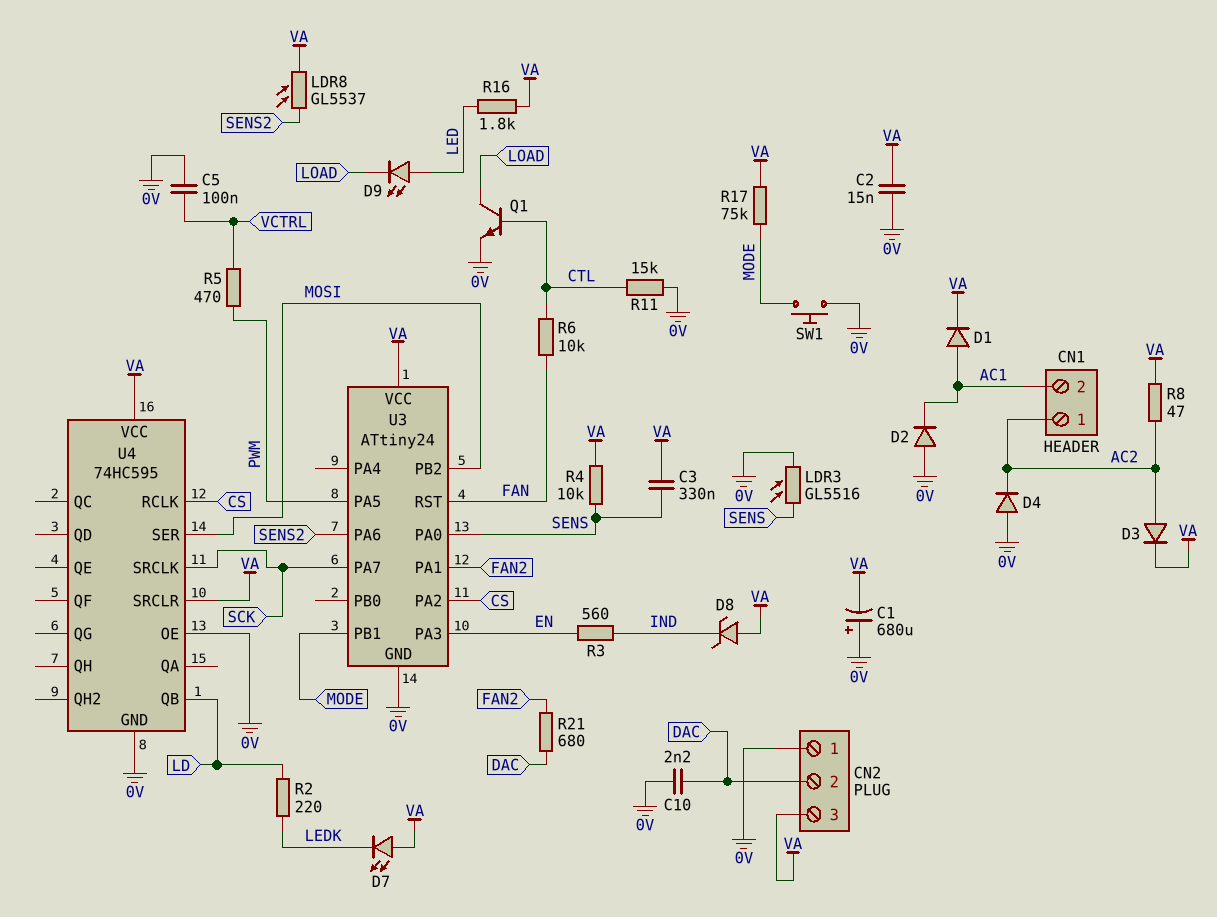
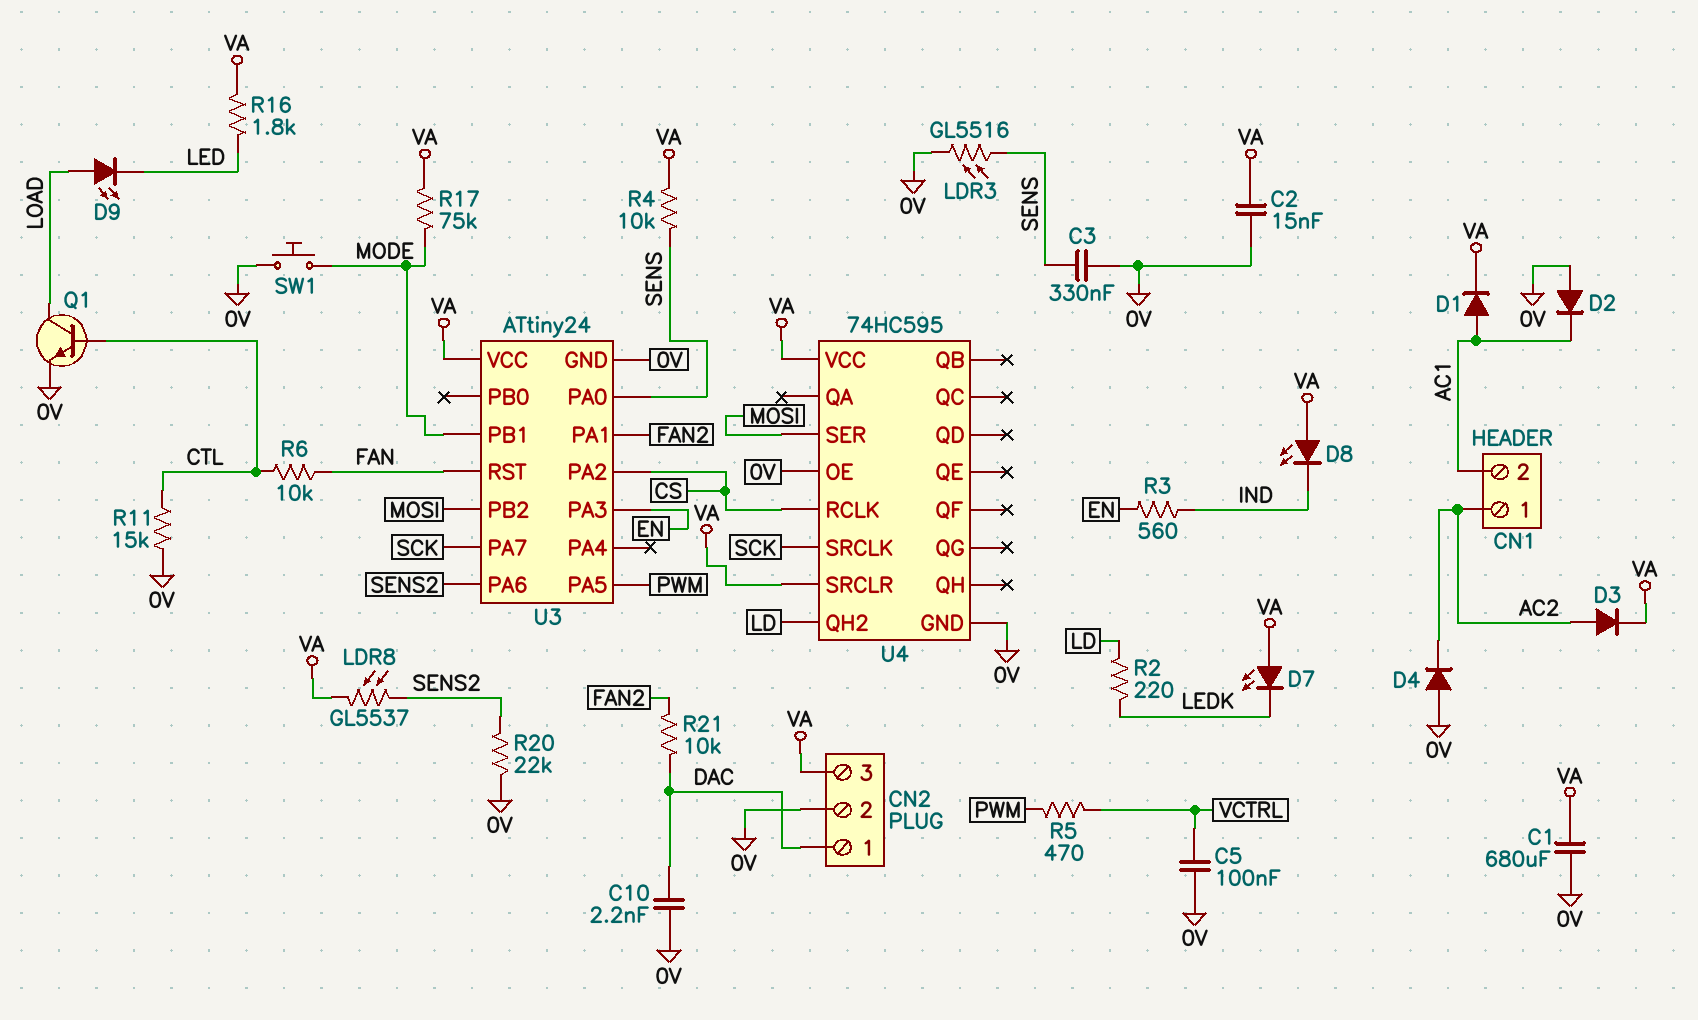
C1: 680uF (plus 0V, minus VA) -> 680uF (0V, VA)
C3: 330nF (SENS, VA) -> 330nF (0V, SENS)
CN2 pin 1: 0V -> DAC
CN2 pin 2: DAC -> 0V
D8: zener (A VA, K IND) -> LED (A VA, K IND)
D9: LED (A LED, K LOAD) -> LED (A LOAD, K LED)
R8: 47 (AC2, VA) -> none
R20: none -> 22k (0V, SENS2)
R21: 680 (DAC, FAN2) -> 10k (DAC, FAN2)
U4 pin QB: LD -> none
U4 pin QH2: none -> LD

